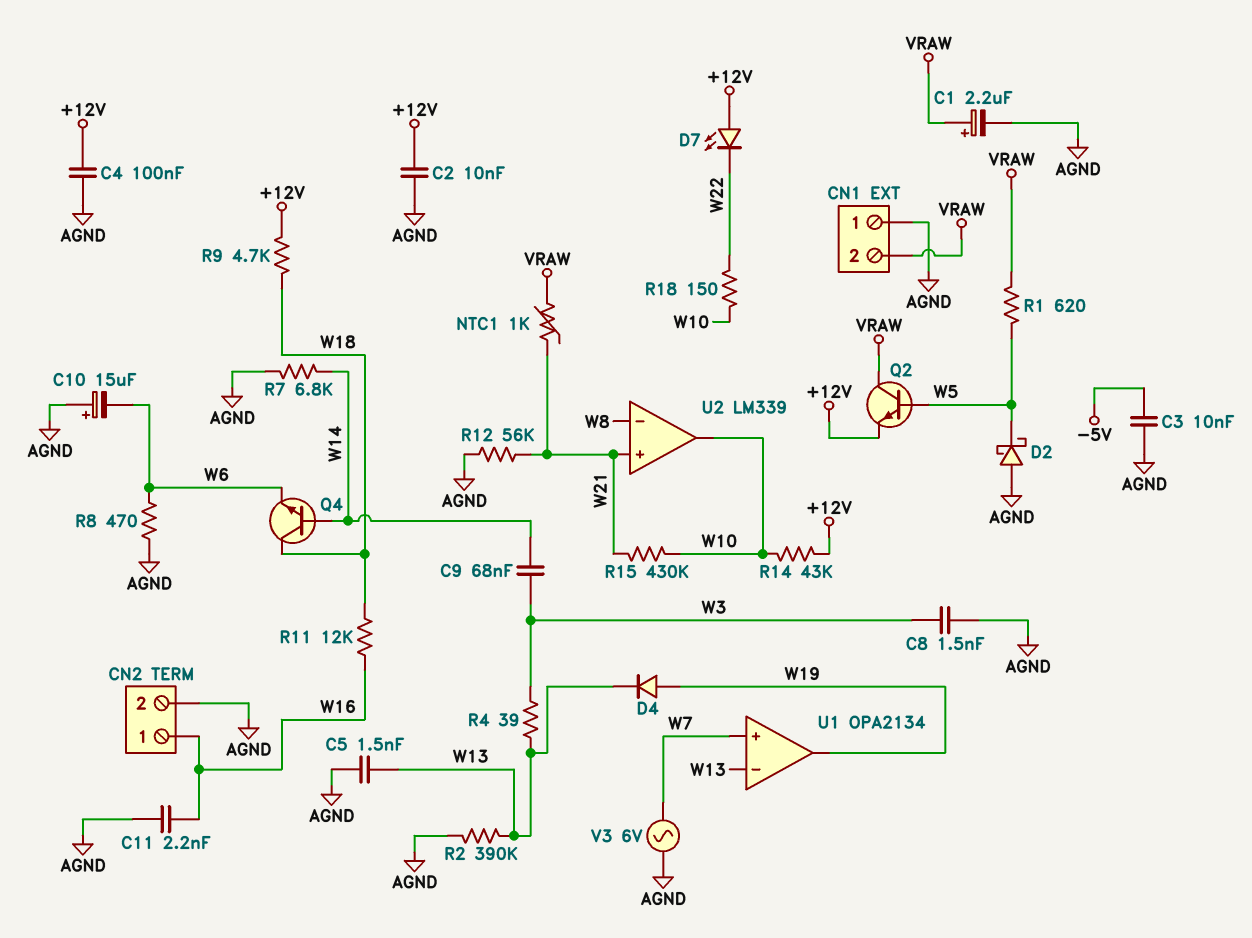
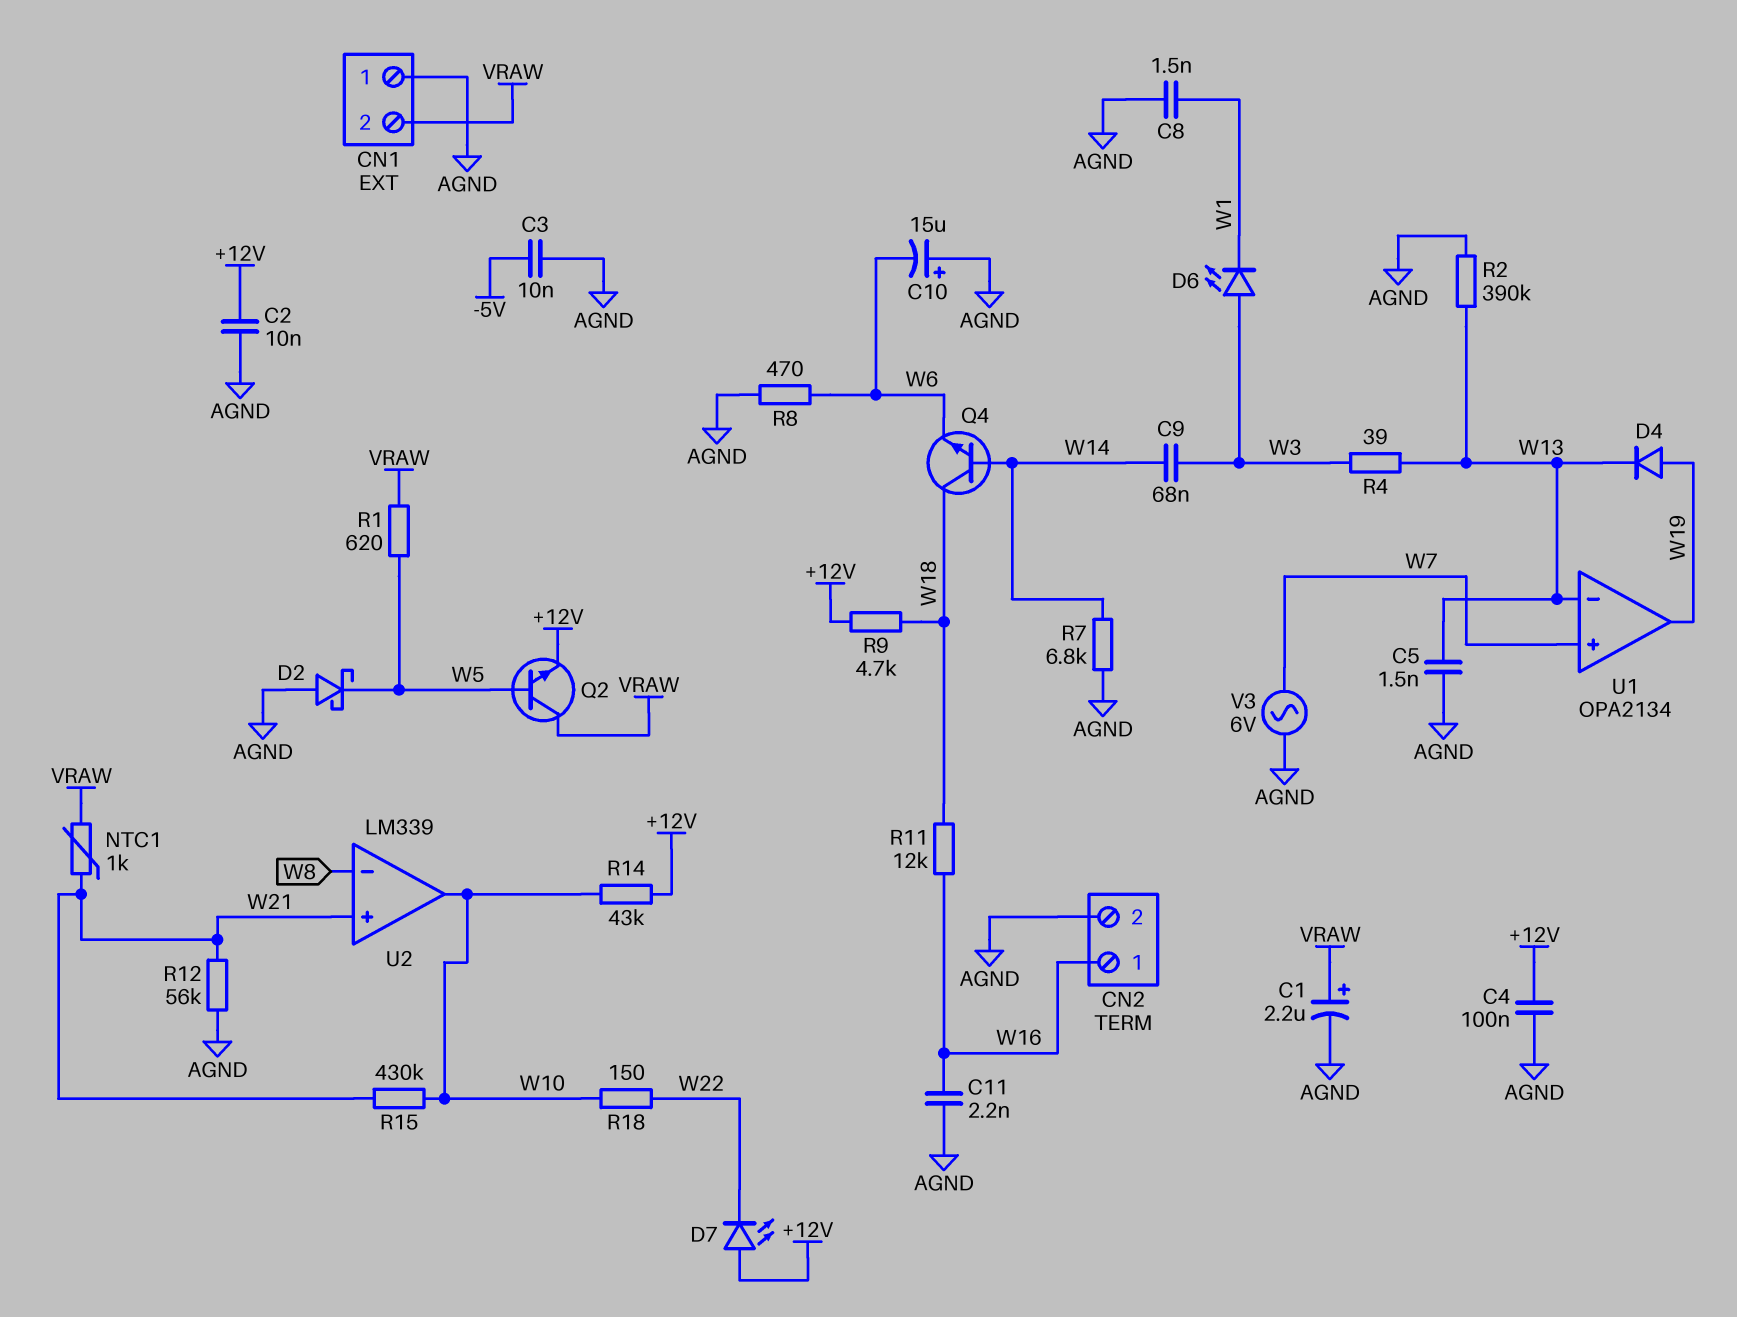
C8: 1.5nF (AGND, W3) -> 1.5nF (AGND, W1)
D6: none -> LED (A W3, K W1)

